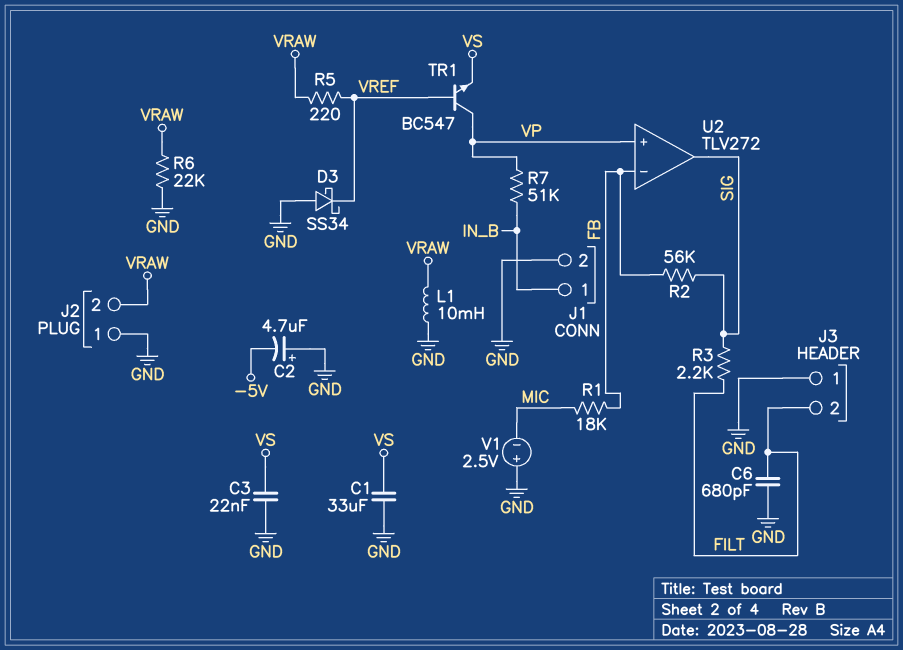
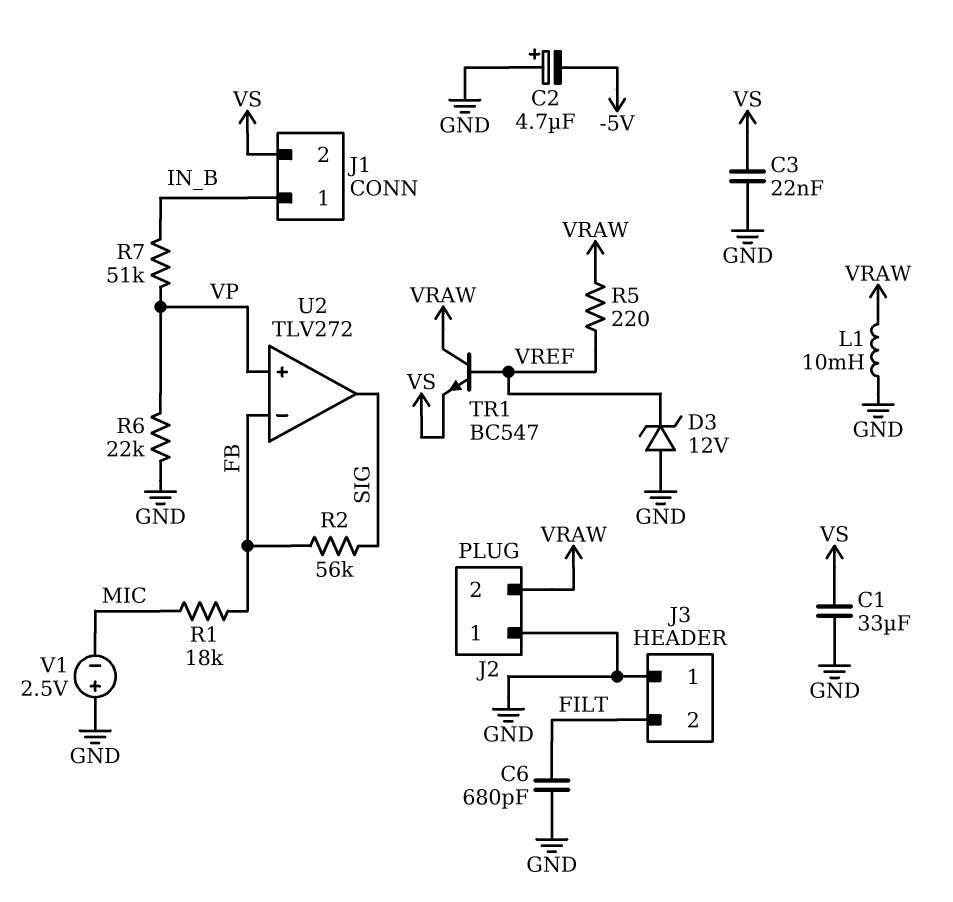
D3: schottky SS34 (A GND, K VREF) -> zener 12V (A GND, K VREF)
J1 pin 2: GND -> VS
R3: 2.2k (FILT, SIG) -> none
R6: 22k (GND, VRAW) -> 22k (GND, VP)
TR1: NPN BC547 (B VREF, C VP, E VS) -> NPN BC547 (B VREF, C VRAW, E VS)

